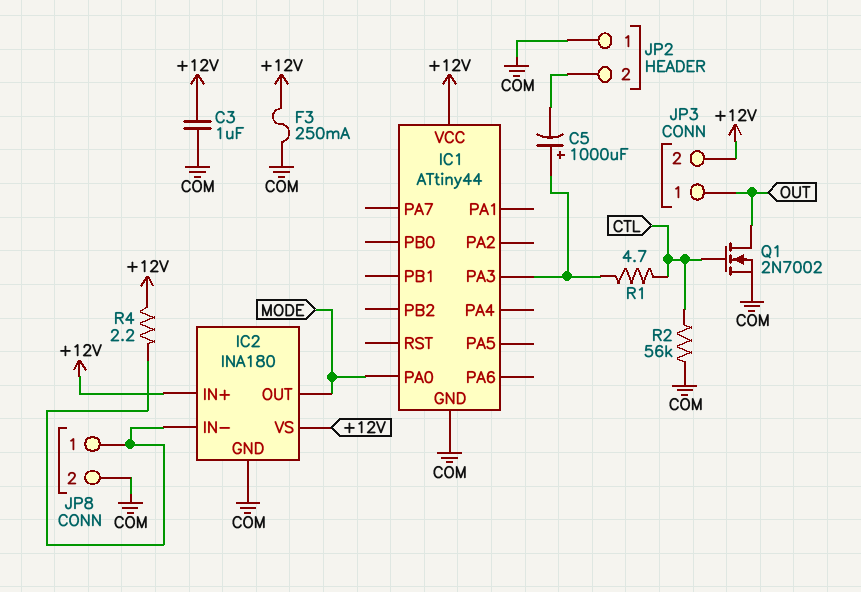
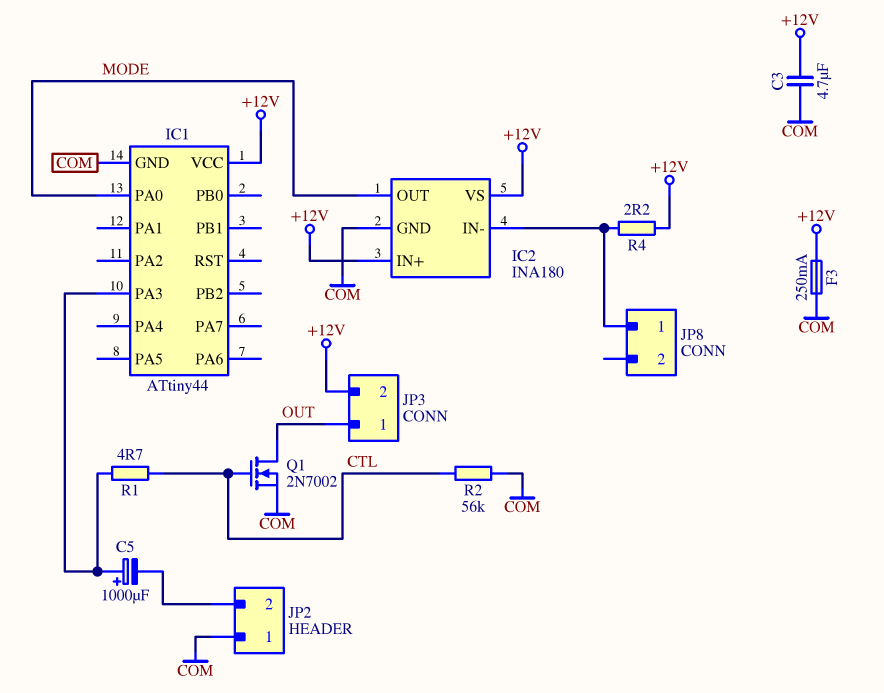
C3: 1uF (+12V, COM) -> 4.7uF (+12V, COM)
JP8 pin 2: COM -> none

